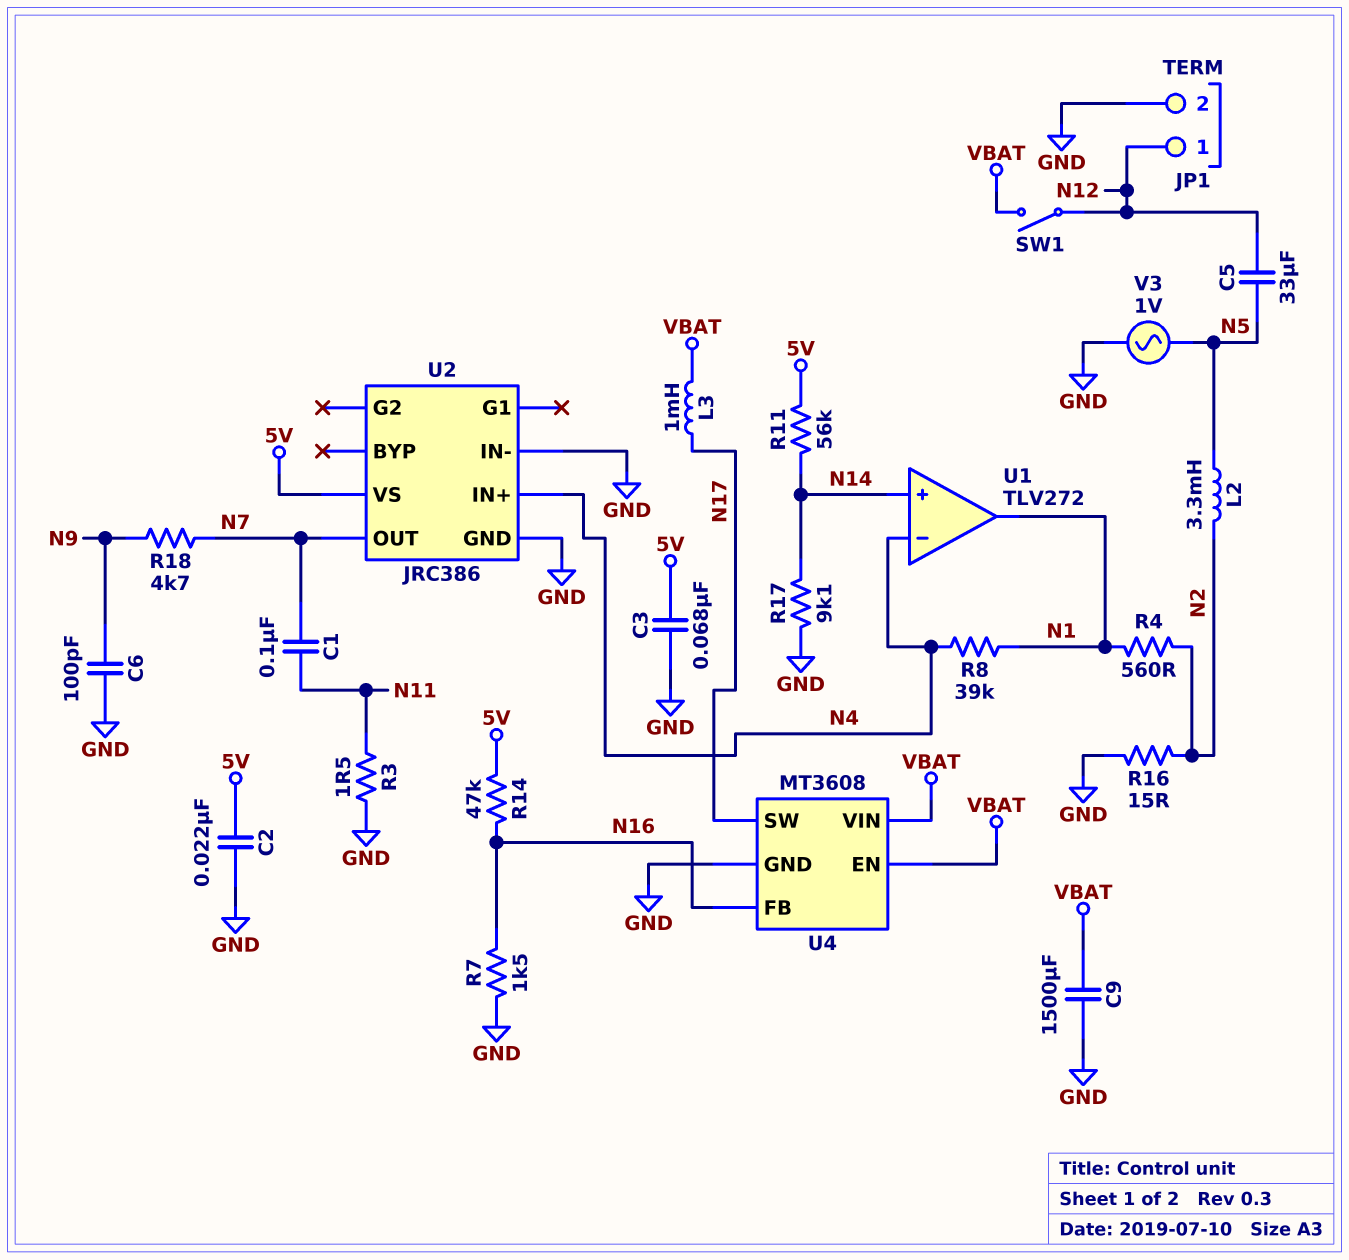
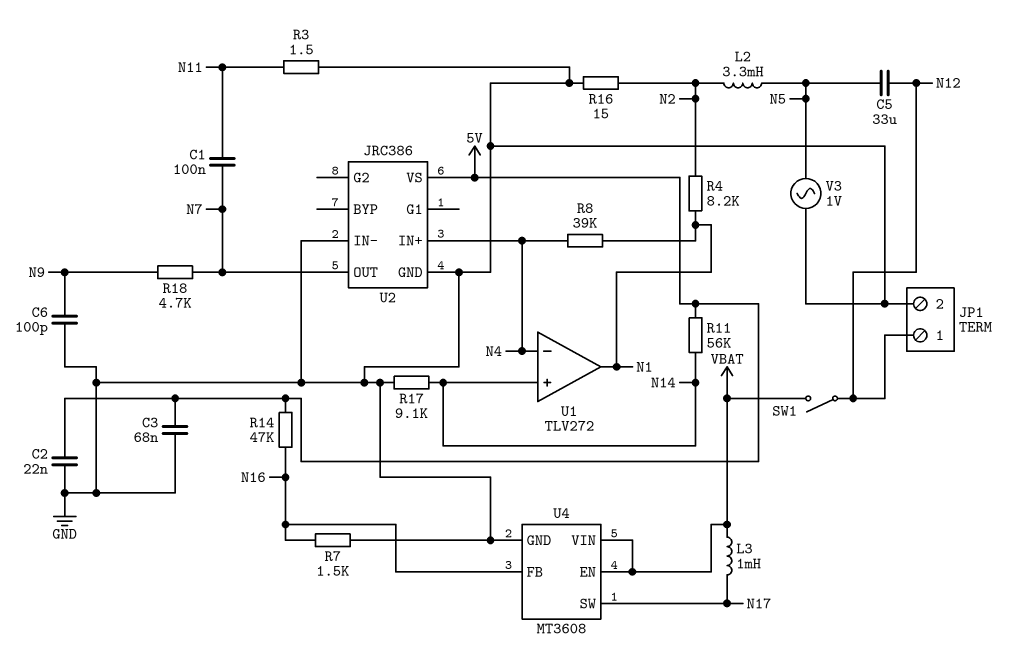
C9: 1500uF (GND, VBAT) -> none
R4: 560 (N1, N2) -> 8.2k (N1, N2)

